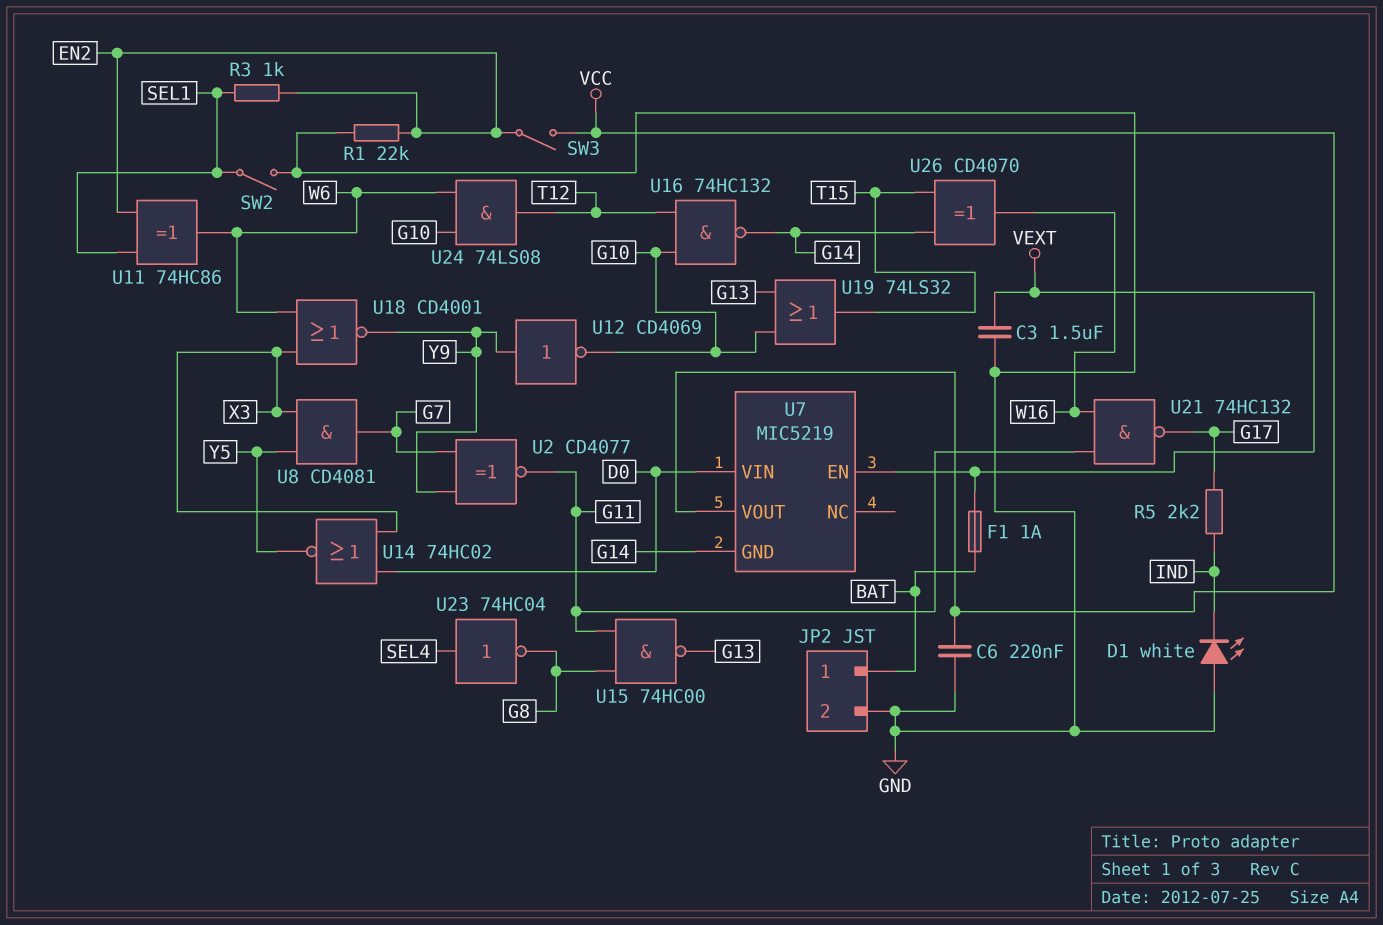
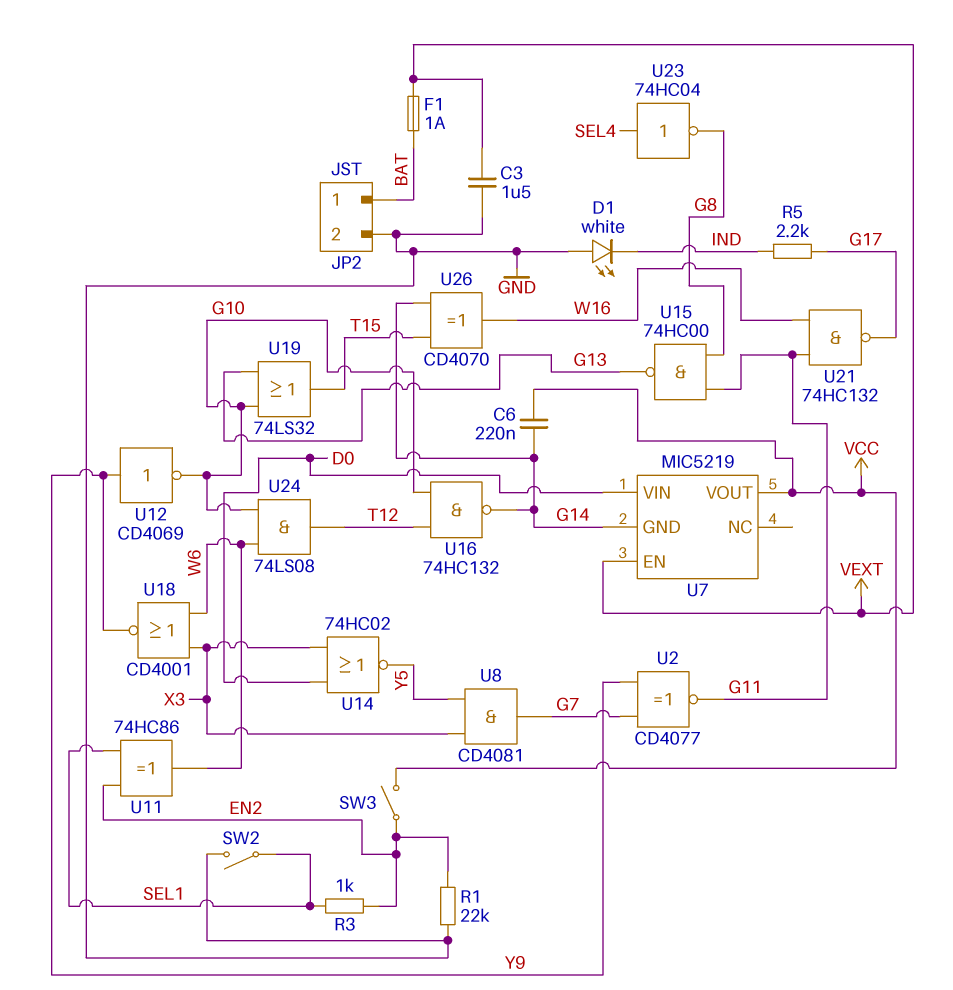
C6: 220nF (GND, VCC) -> 220nF (G14, VCC)

